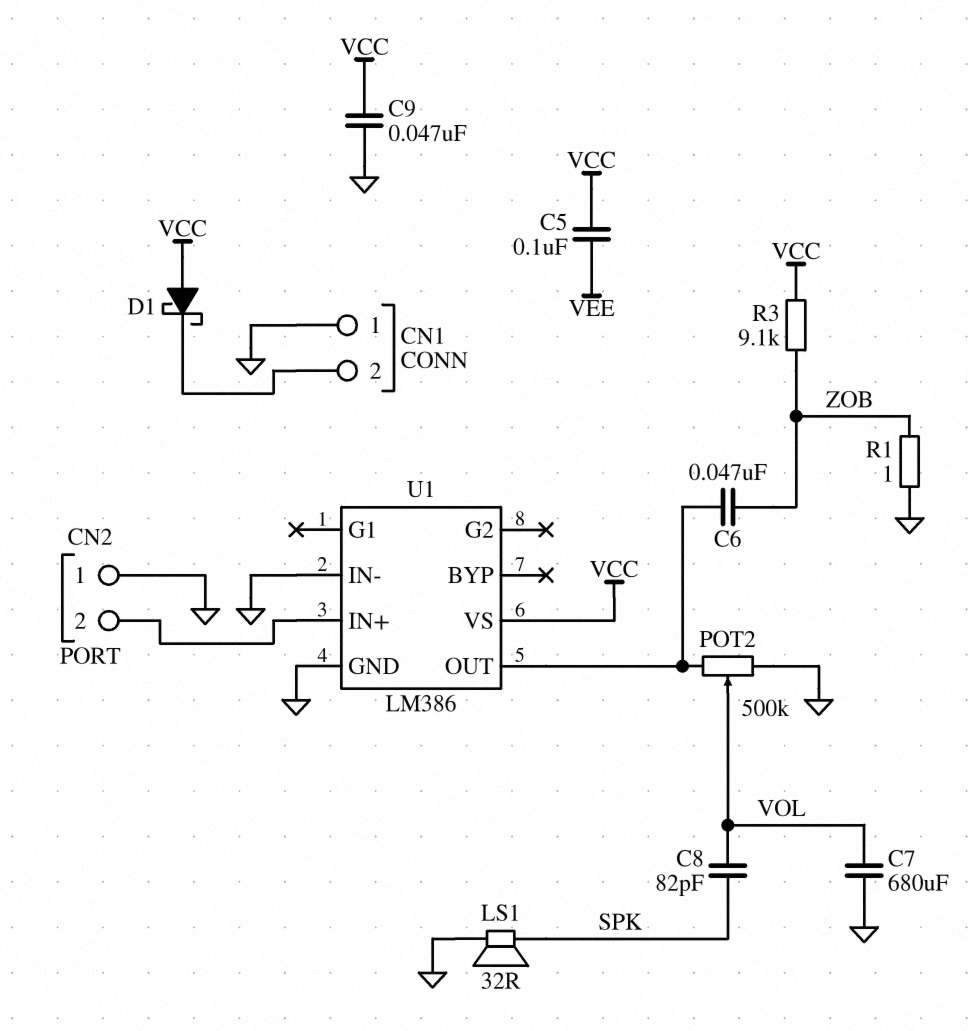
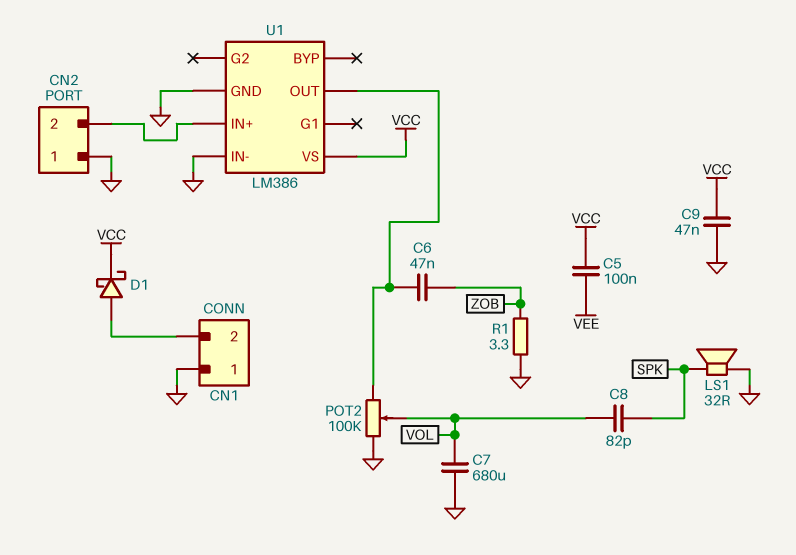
D1: schottky (A VCC, K CN1/2) -> schottky (A CN1/2, K VCC)
POT2: 500k (GND, U1/OUT, wiper VOL) -> 100k (GND, U1/OUT, wiper VOL)
R1: 1 (GND, ZOB) -> 3.3 (GND, ZOB)
R3: 9.1k (VCC, ZOB) -> none

